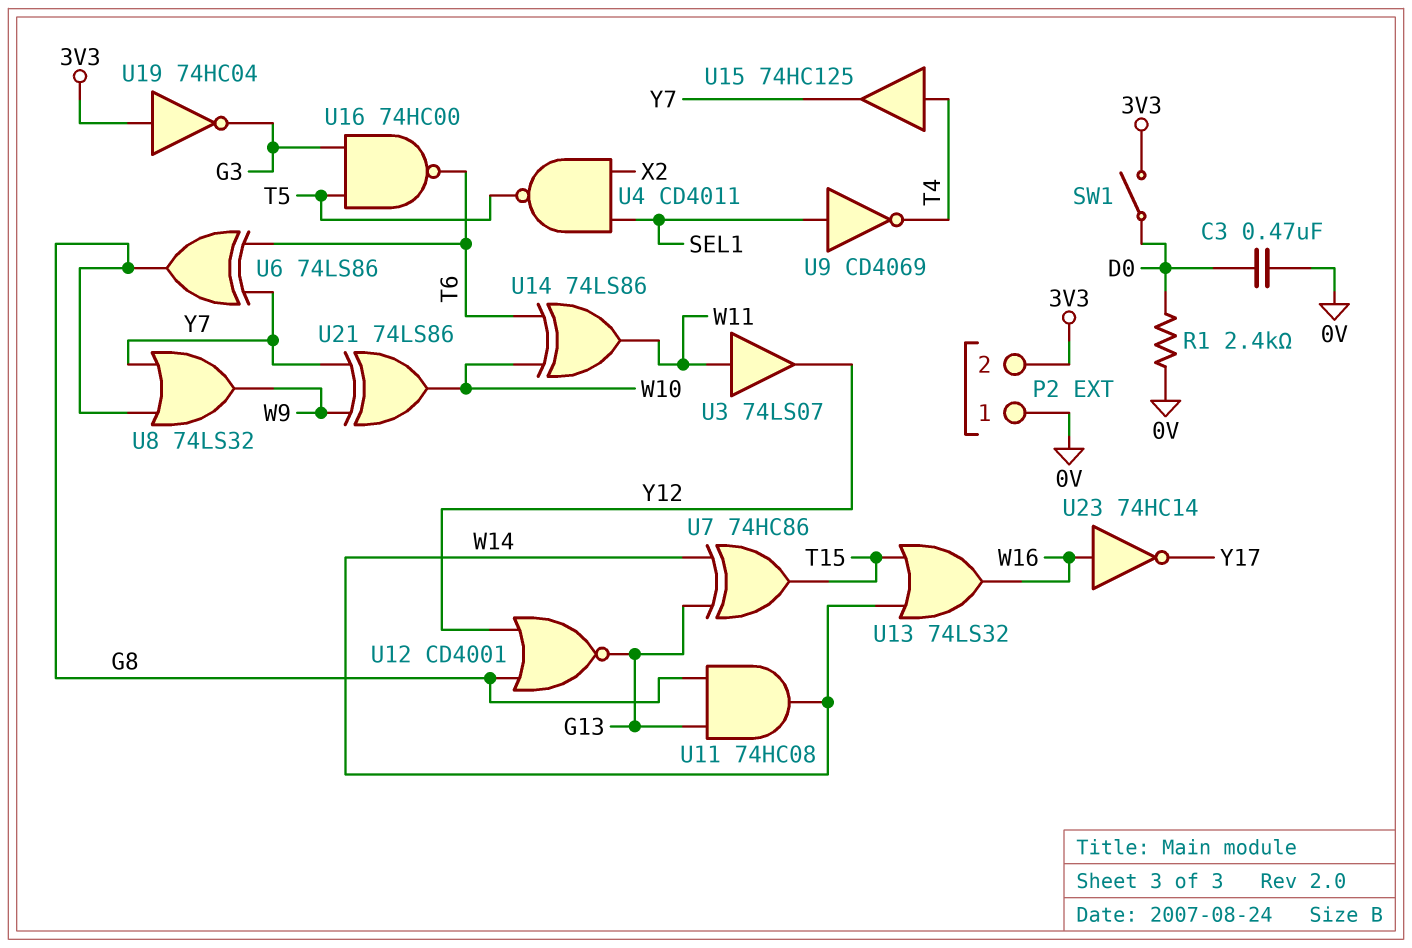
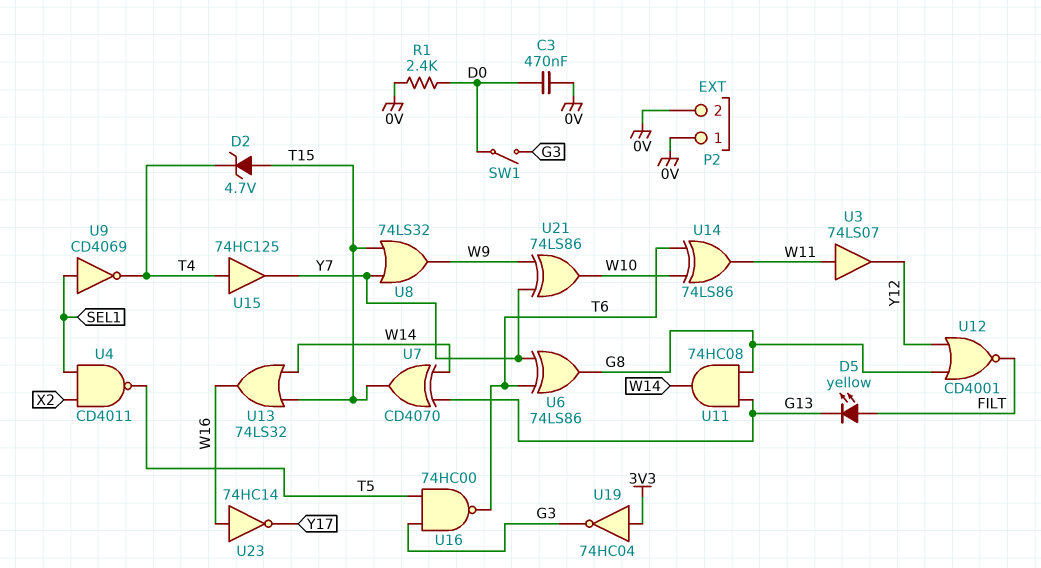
D2: none -> zener 4.7V (A T15, K T4)
D5: none -> LED yellow (A FILT, K G13)
P2 pin 2: 3V3 -> 0V
SW1: switch (3V3, D0) -> switch (D0, G3)
U7: XOR 74HC86 (in G13, in W14, out T15) -> XOR CD4070 (in G13, in W14, out T15)
U8: OR 74LS32 (in G8, in Y7, out W9) -> OR 74LS32 (in T15, in Y7, out W9)
U12: NOR CD4001 (in G8, in Y12, out G13) -> NOR CD4001 (in G8, in Y12, out FILT)

